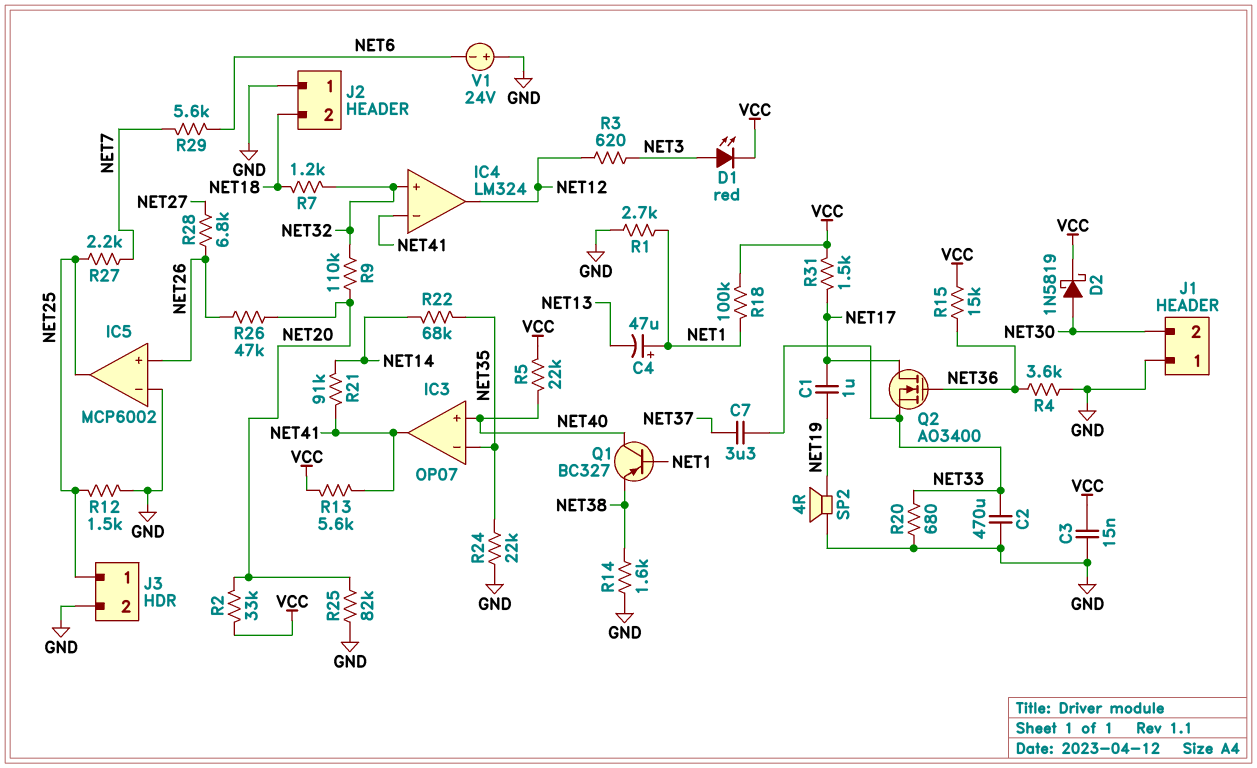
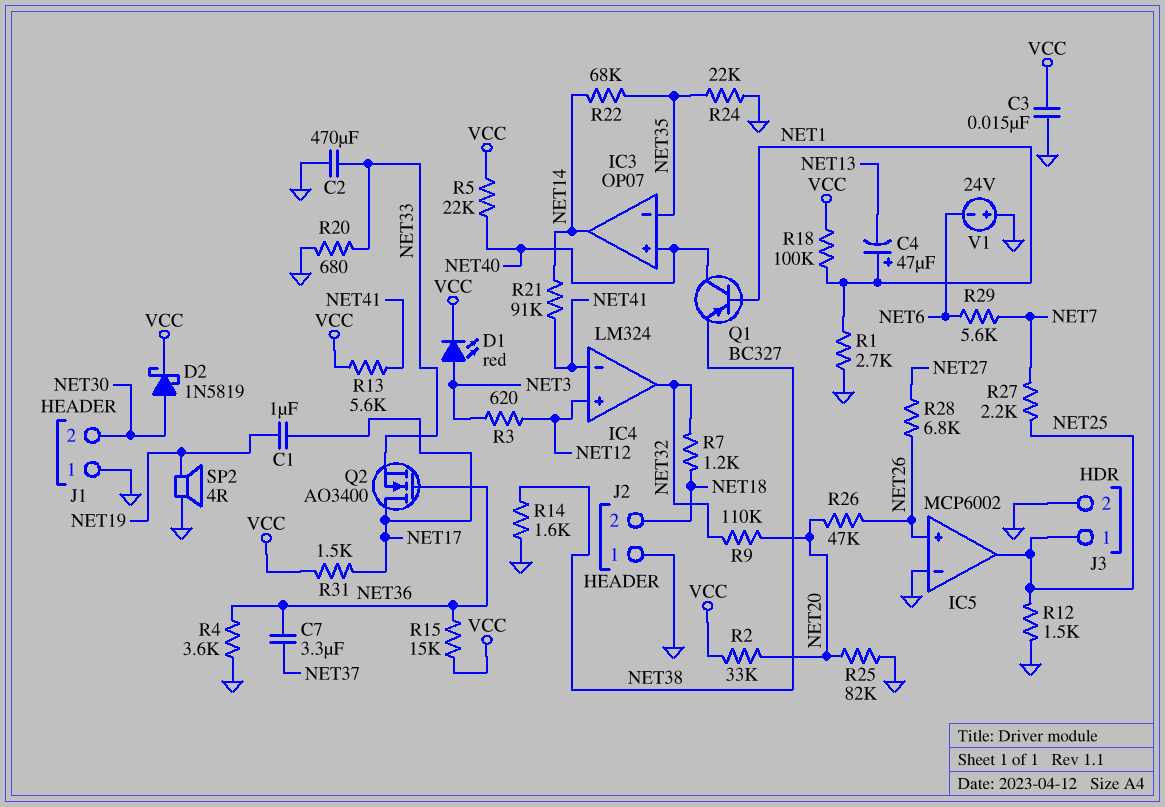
C7: 3.3uF (NET33, NET37) -> 3.3uF (NET36, NET37)
IC3 pin out: NET41 -> NET14
IC4 pin in+: NET32 -> NET12
IC4 pin out: NET12 -> NET32

